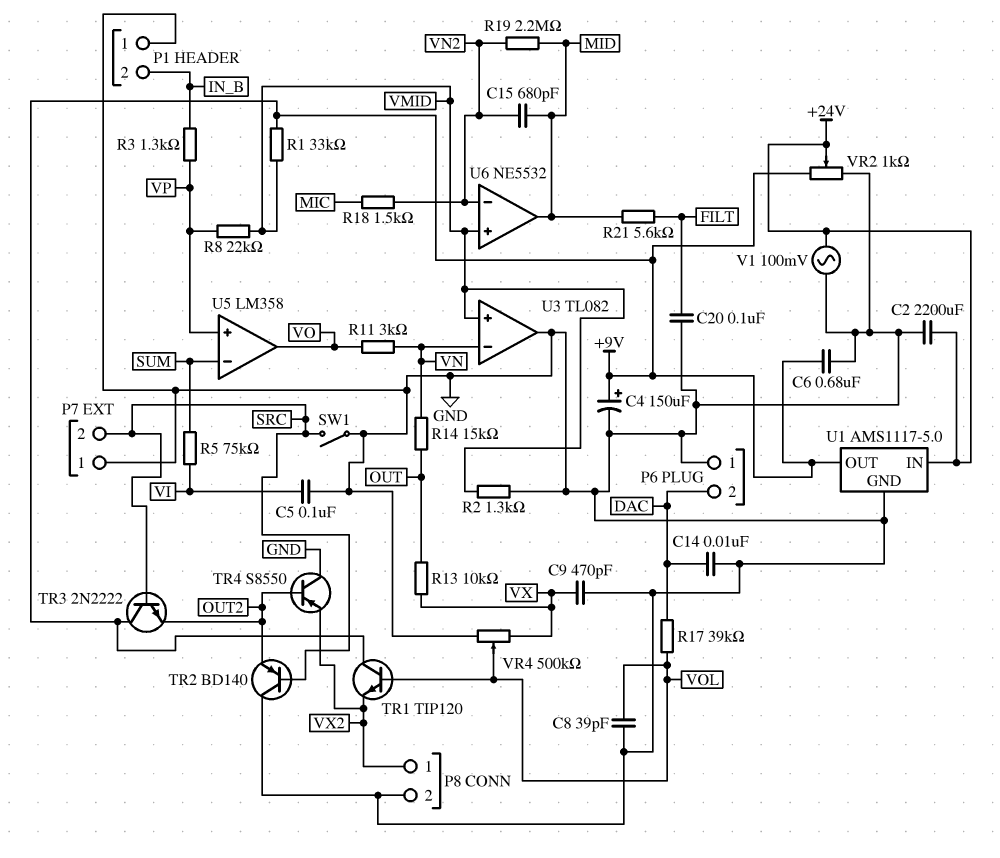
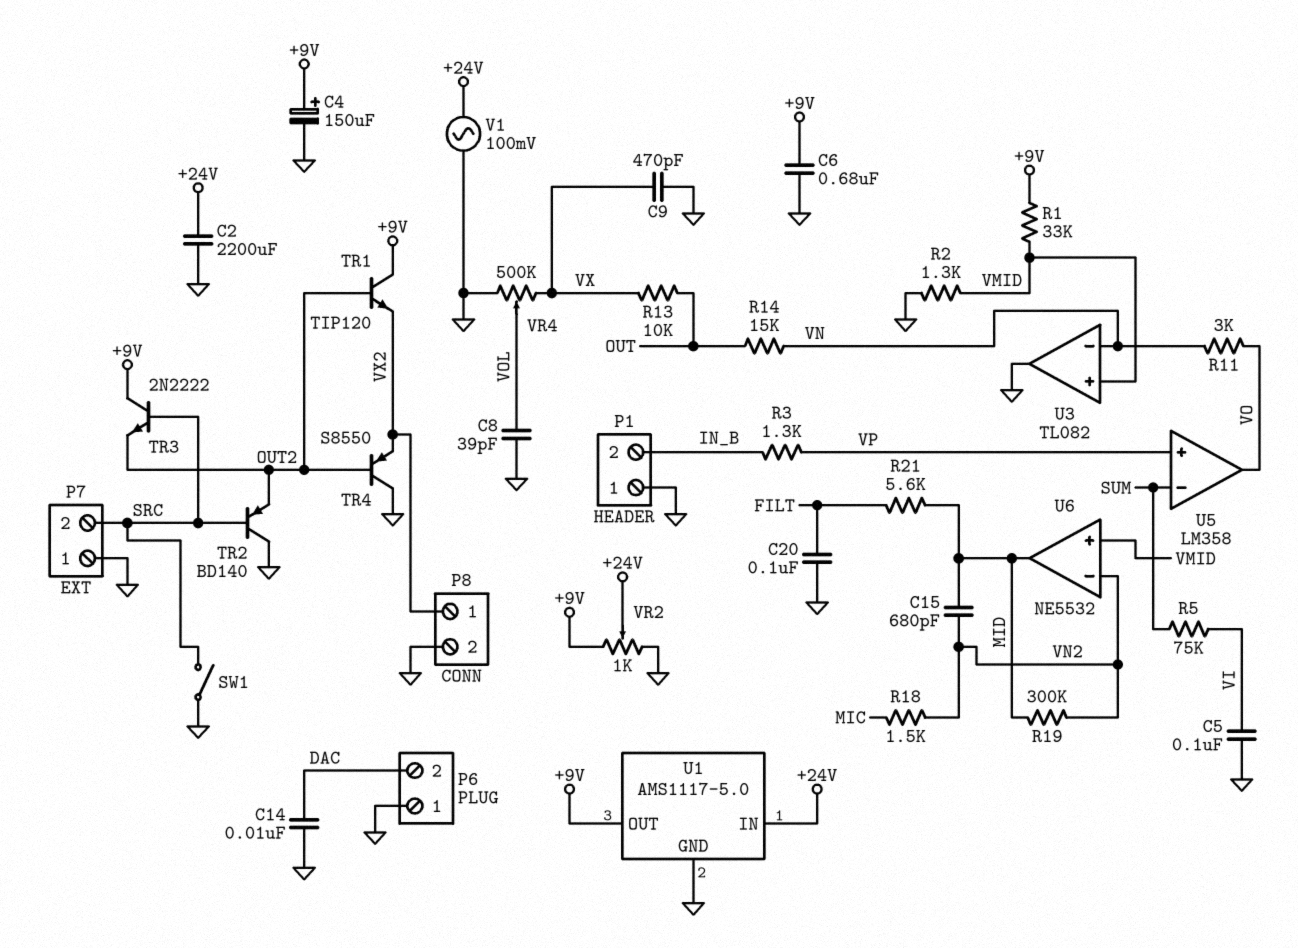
R8: 22k (VMID, VP) -> none
R17: 39k (DAC, VOL) -> none
R19: 2.2M (MID, VN2) -> 300k (MID, VN2)
TR1: NPN TIP120 (B VOL, C +9V, E VX2) -> NPN TIP120 (B OUT2, C +9V, E VX2)

